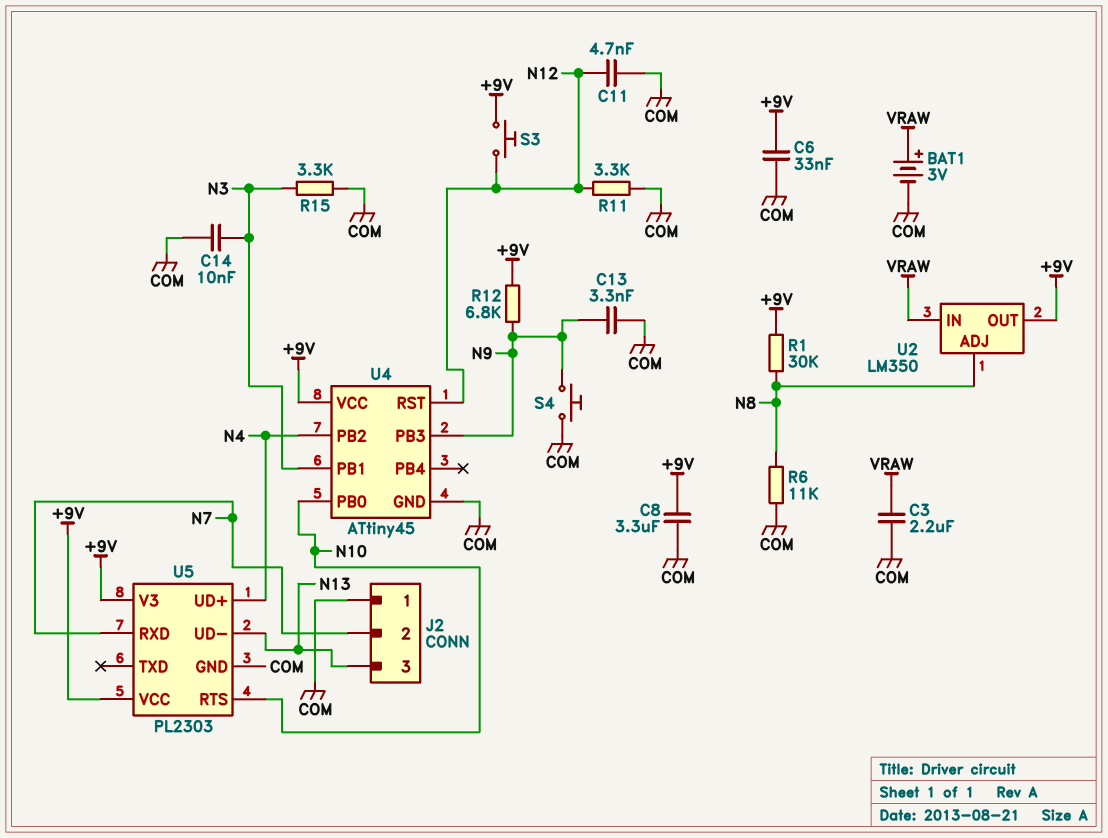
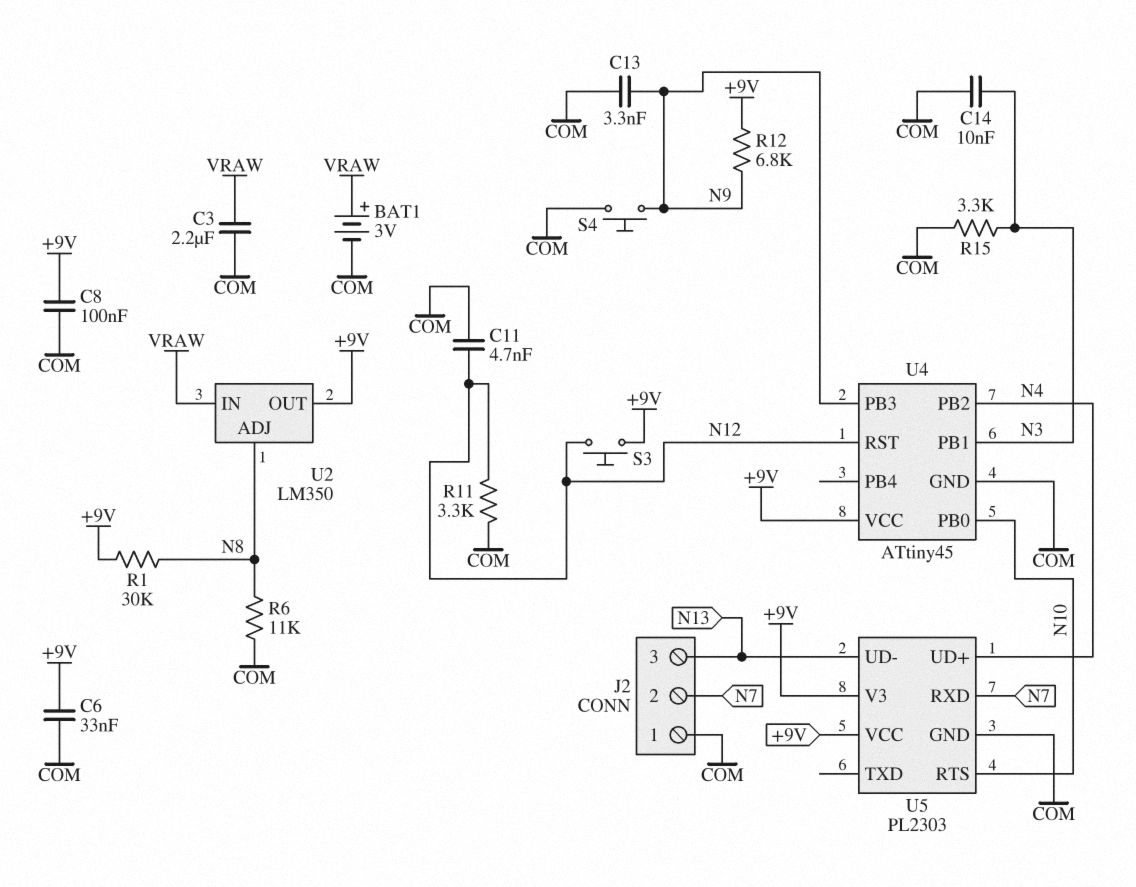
C8: 3.3uF (+9V, COM) -> 100nF (+9V, COM)

